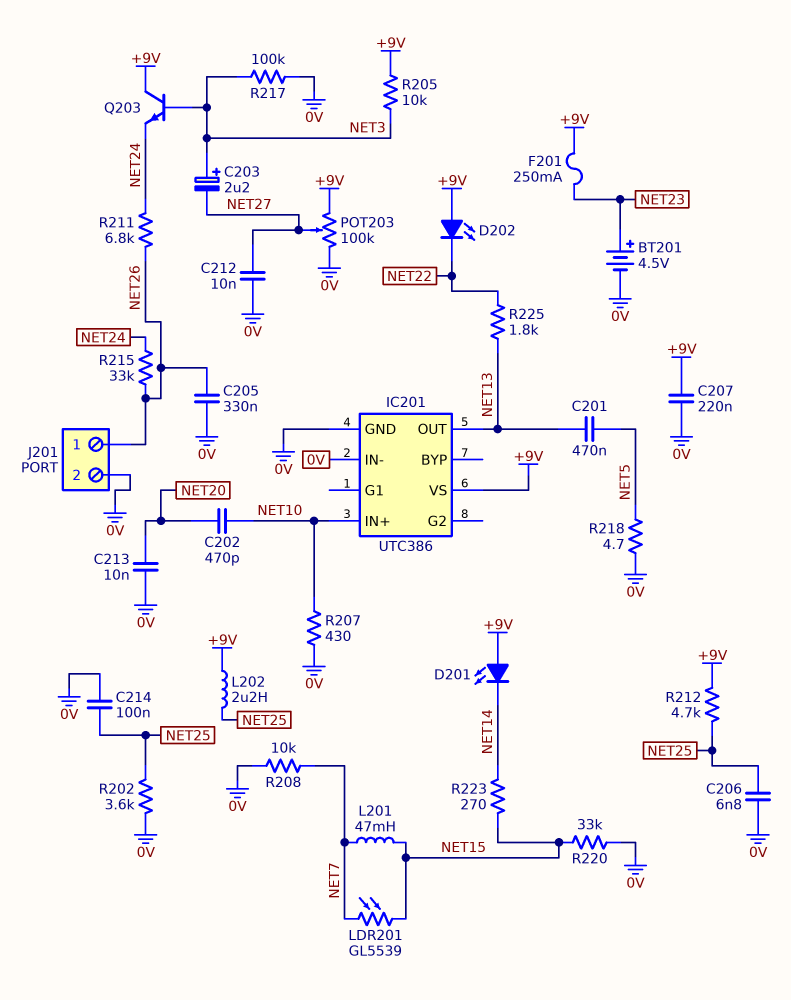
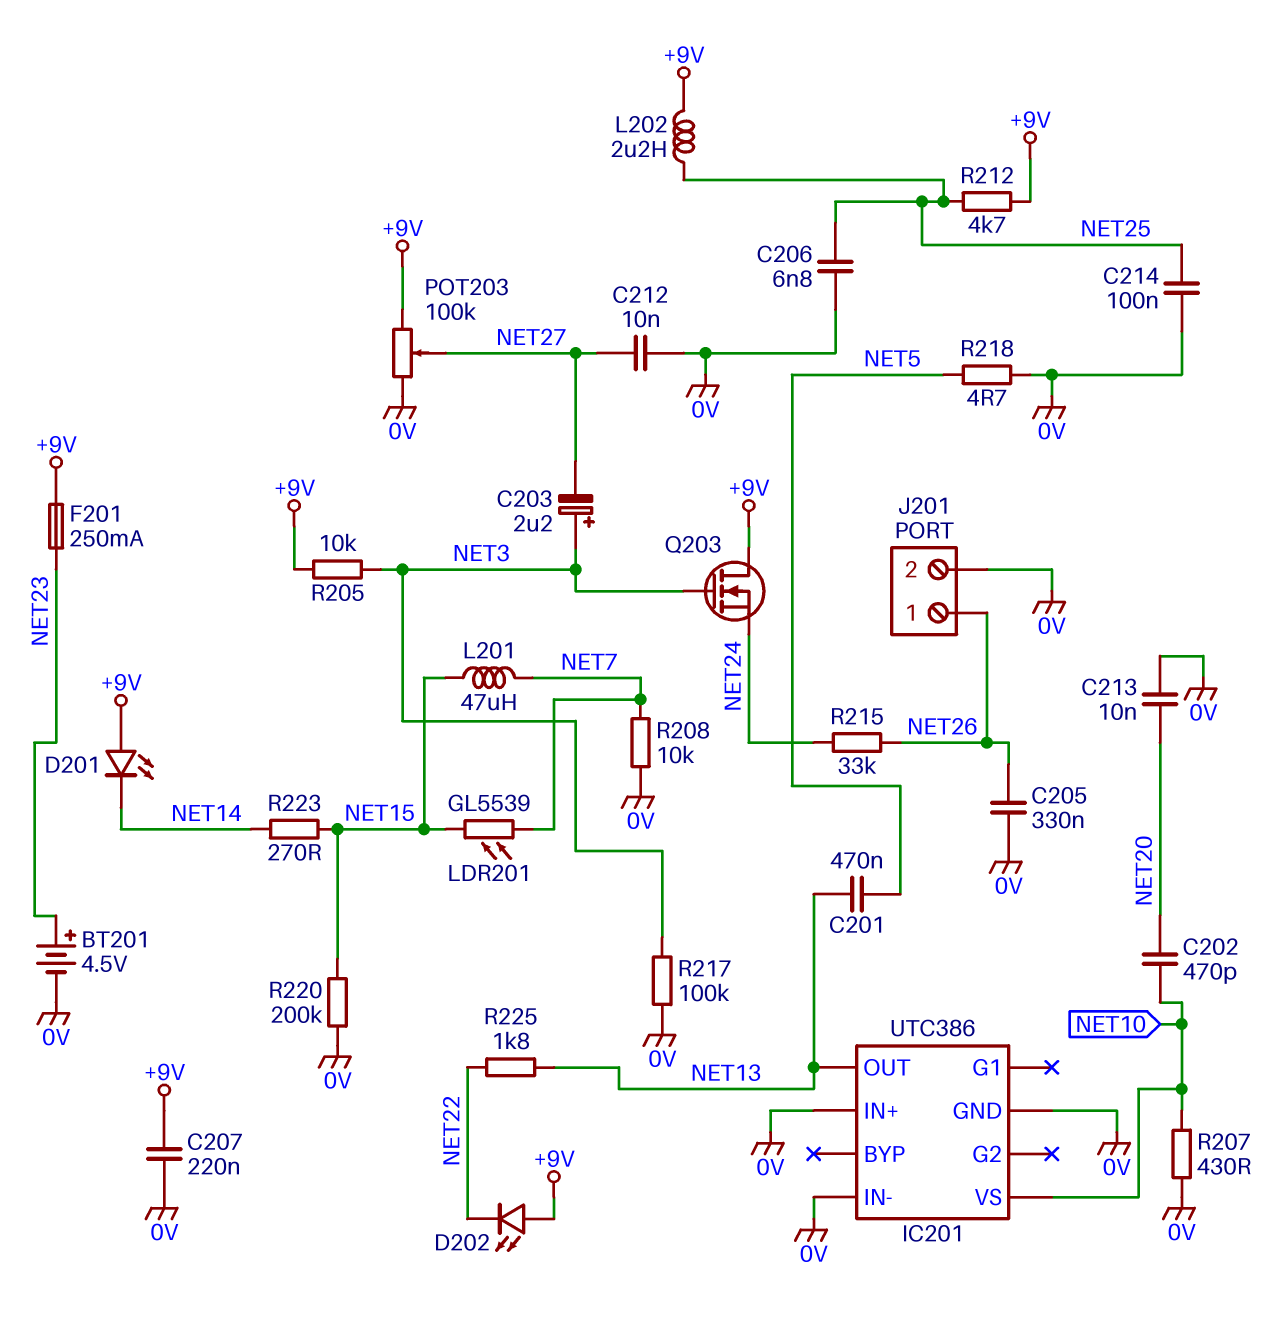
IC201 pin IN+: NET10 -> 0V
IC201 pin VS: +9V -> NET10
L201: 47mH (NET7, NET15) -> 47uH (NET7, NET15)
Q203: NPN (B NET3, C +9V, E NET24) -> NMOS (G NET3, D +9V, S NET24)
R202: 3.6k (0V, NET25) -> none
R211: 6.8k (NET24, NET26) -> none
R220: 33k (0V, NET15) -> 200k (0V, NET15)

